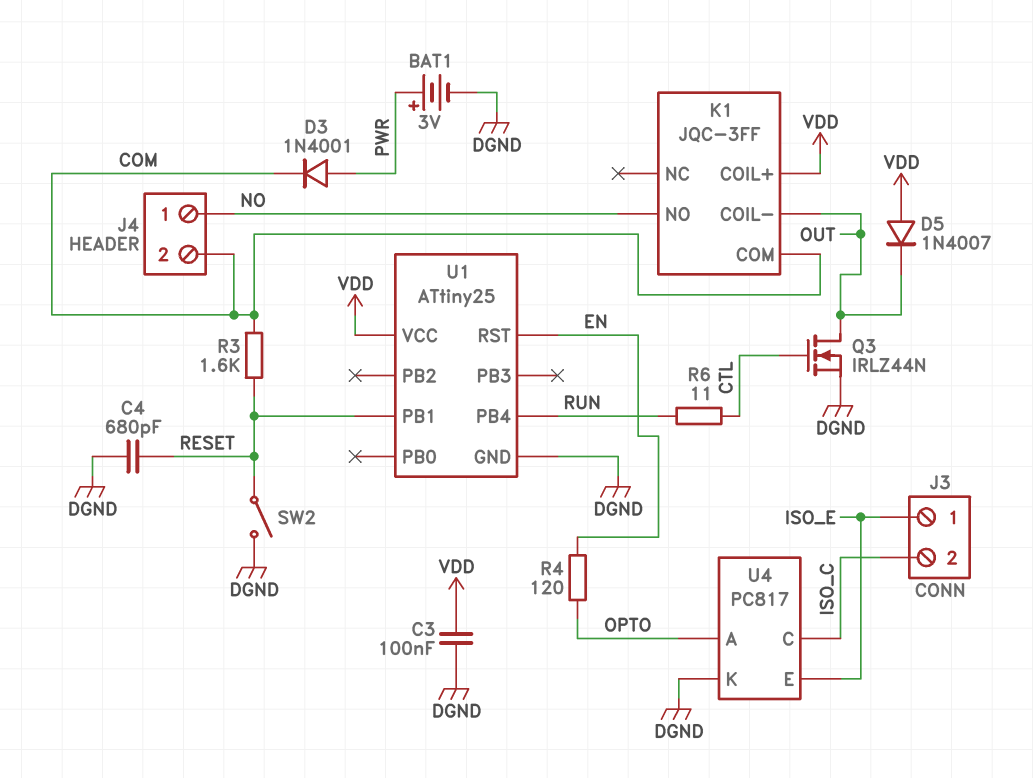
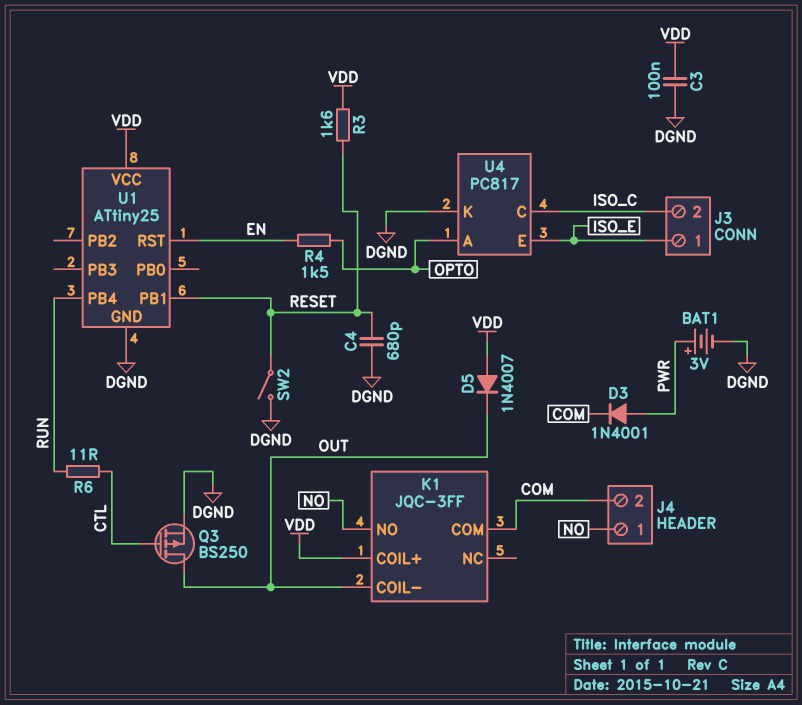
Q3: NMOS IRLZ44N (G CTL, D OUT, S DGND) -> PMOS BS250 (G CTL, D OUT, S DGND)
R3: 1.6k (COM, RESET) -> 1.6k (RESET, VDD)
R4: 120 (EN, OPTO) -> 1.5k (EN, OPTO)

